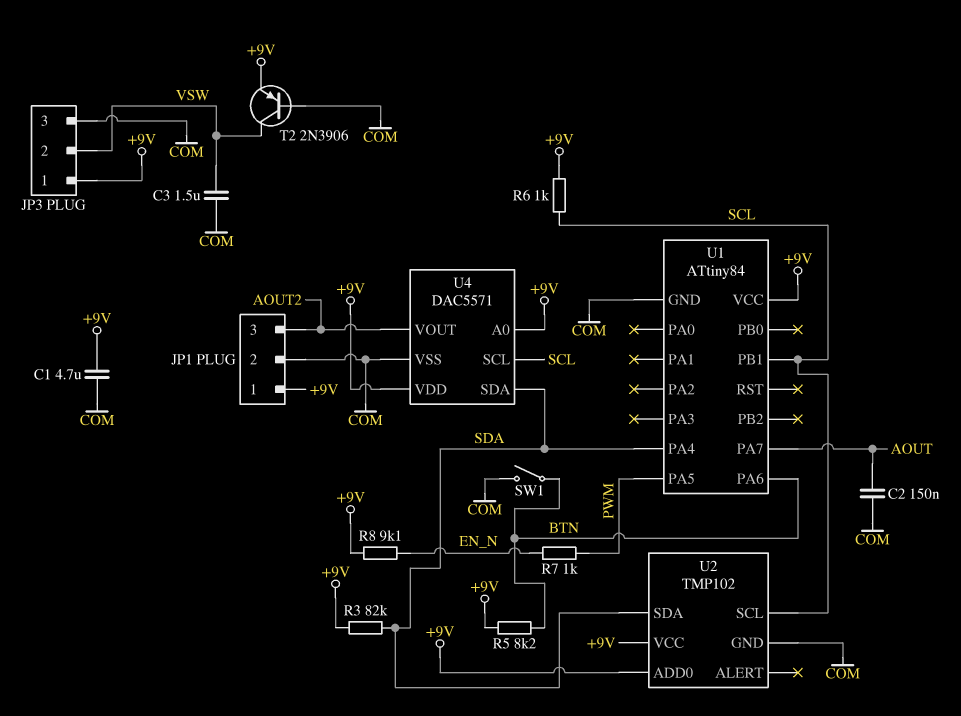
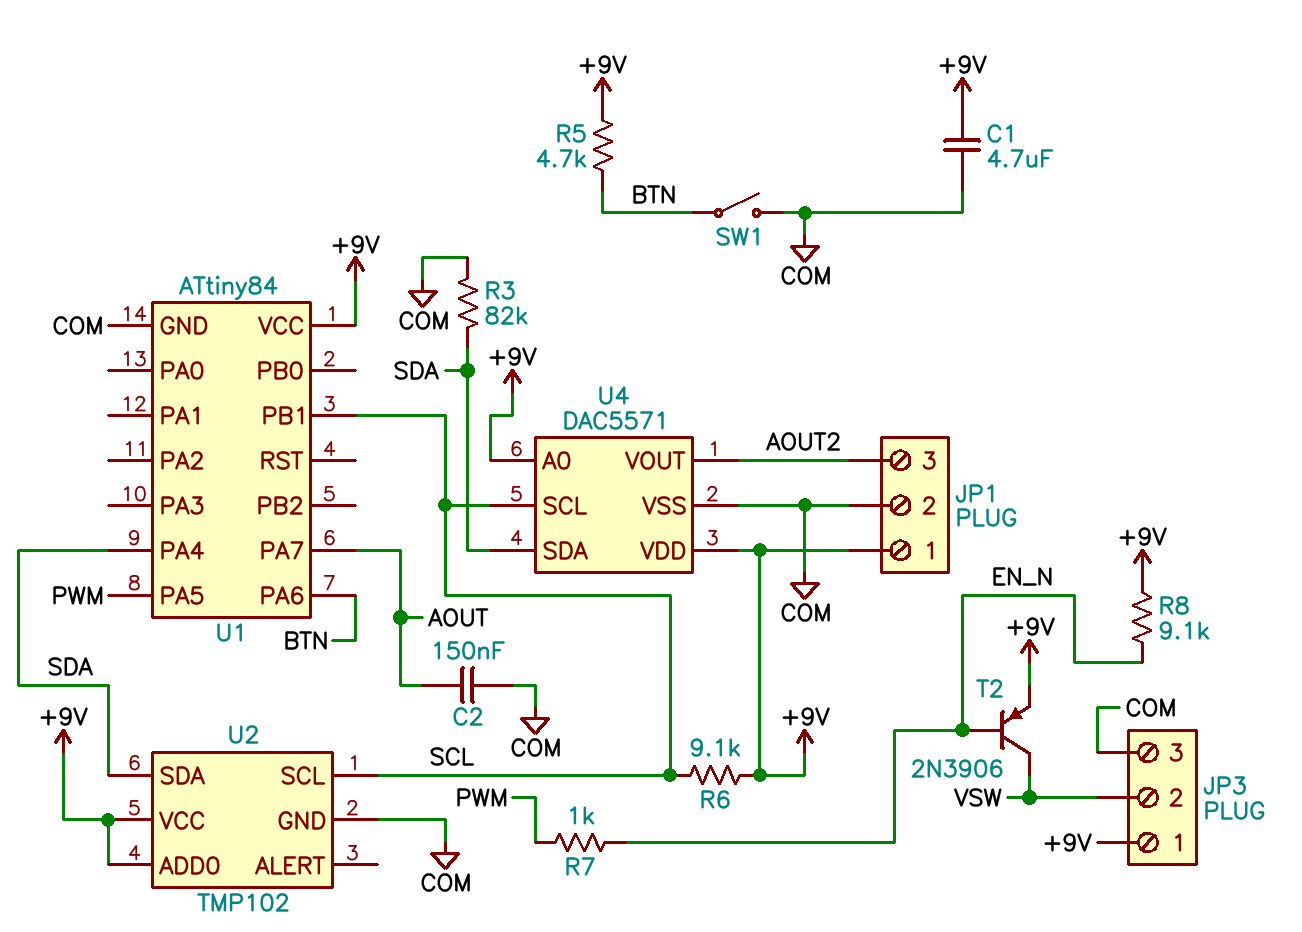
C3: 1.5uF (COM, VSW) -> none
R3: 82k (+9V, SDA) -> 82k (COM, SDA)
R5: 8.2k (+9V, BTN) -> 4.7k (+9V, BTN)
R6: 1k (+9V, SCL) -> 9.1k (+9V, SCL)
T2: PNP 2N3906 (B COM, C VSW, E +9V) -> PNP 2N3906 (B EN_N, C VSW, E +9V)

